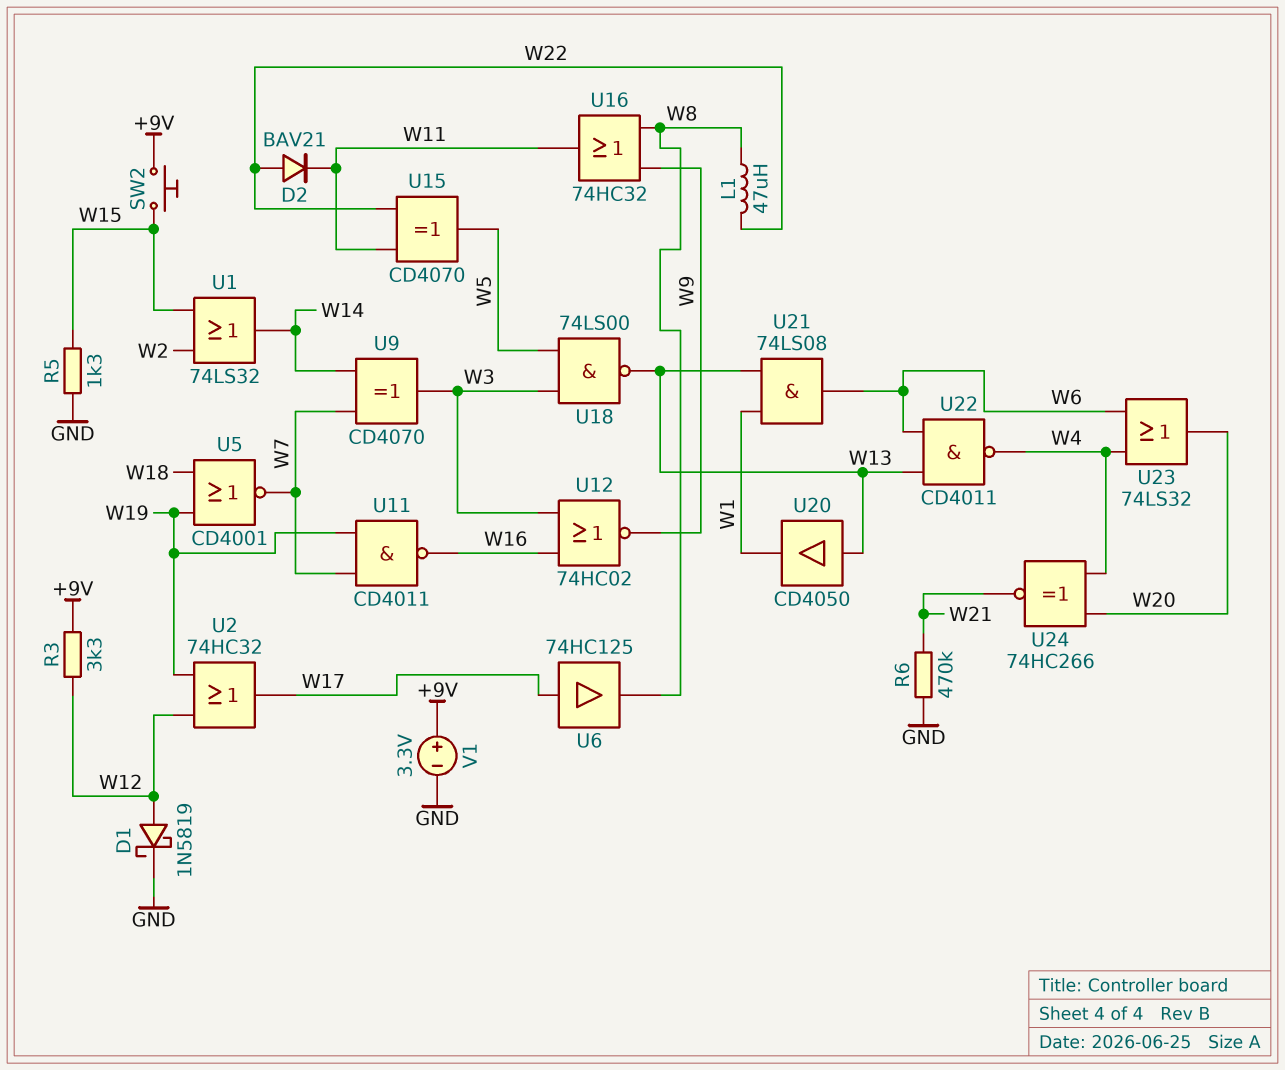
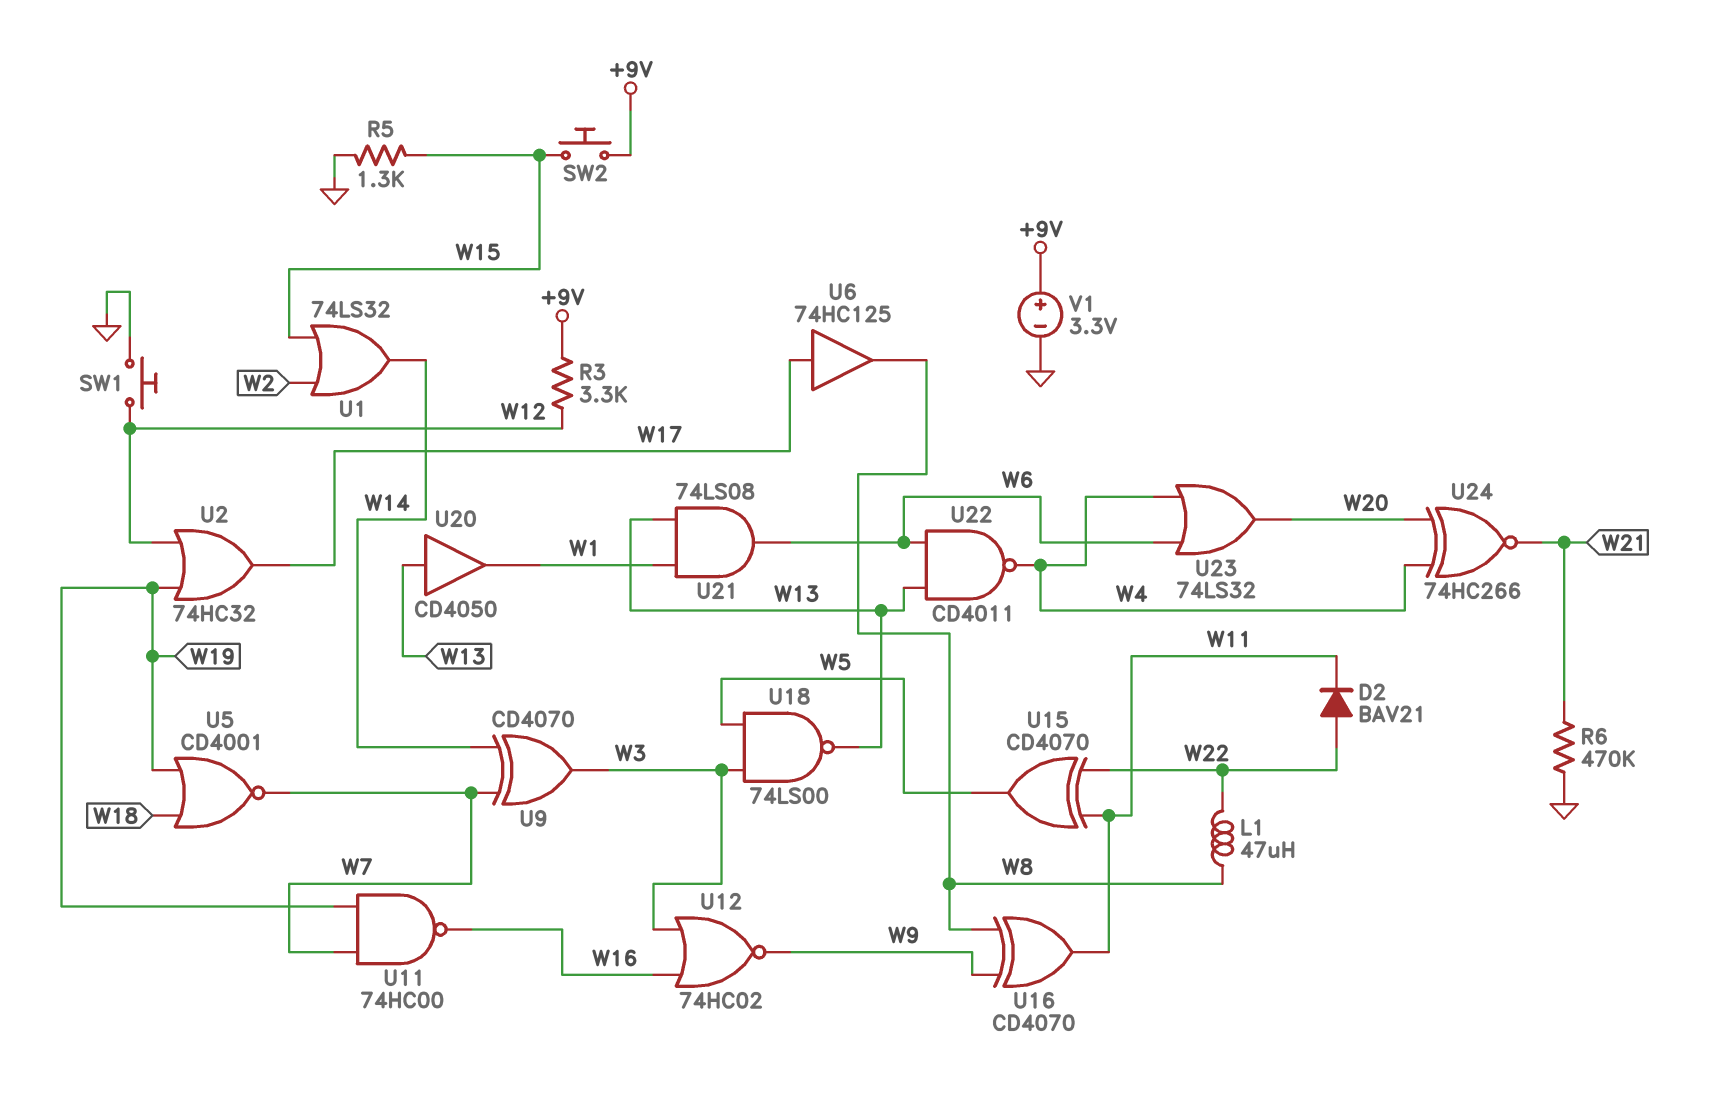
D1: schottky 1N5819 (A W12, K GND) -> none
SW1: none -> button (GND, W12)
U11: NAND CD4011 (in W7, in W19, out W16) -> NAND 74HC00 (in W7, in W19, out W16)
U16: OR 74HC32 (in W8, in W9, out W11) -> XOR CD4070 (in W8, in W9, out W11)

